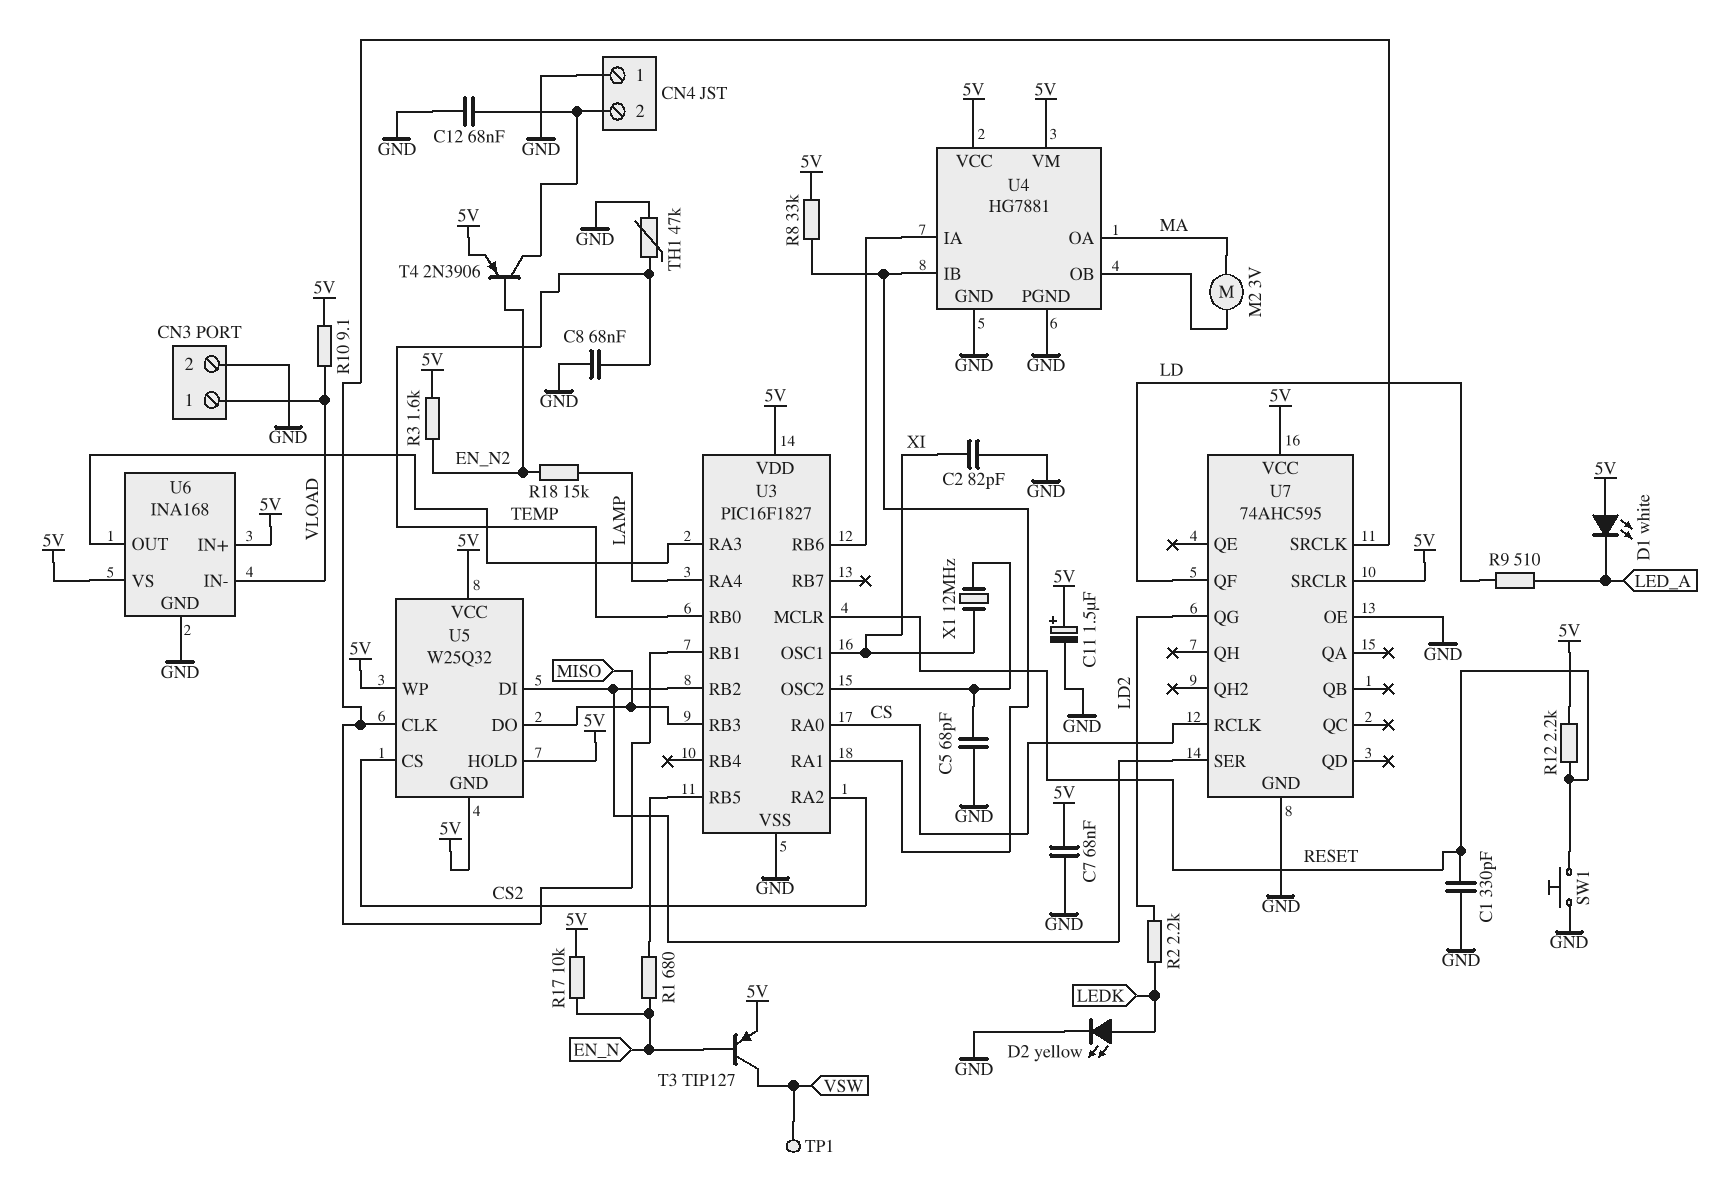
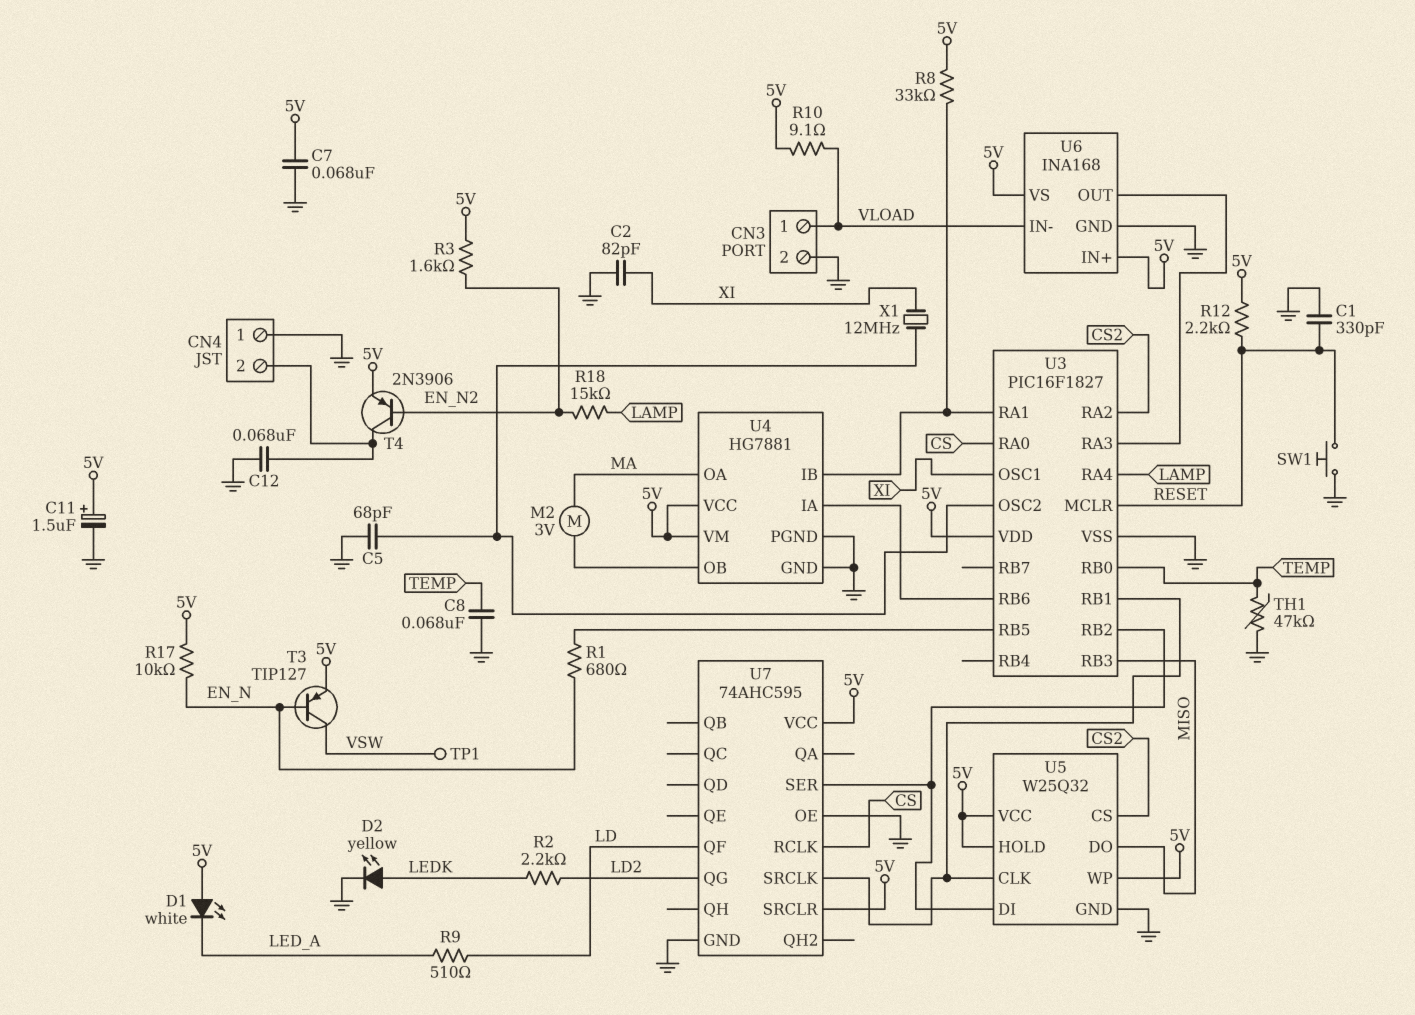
U5 pin GND: 5V -> GND

